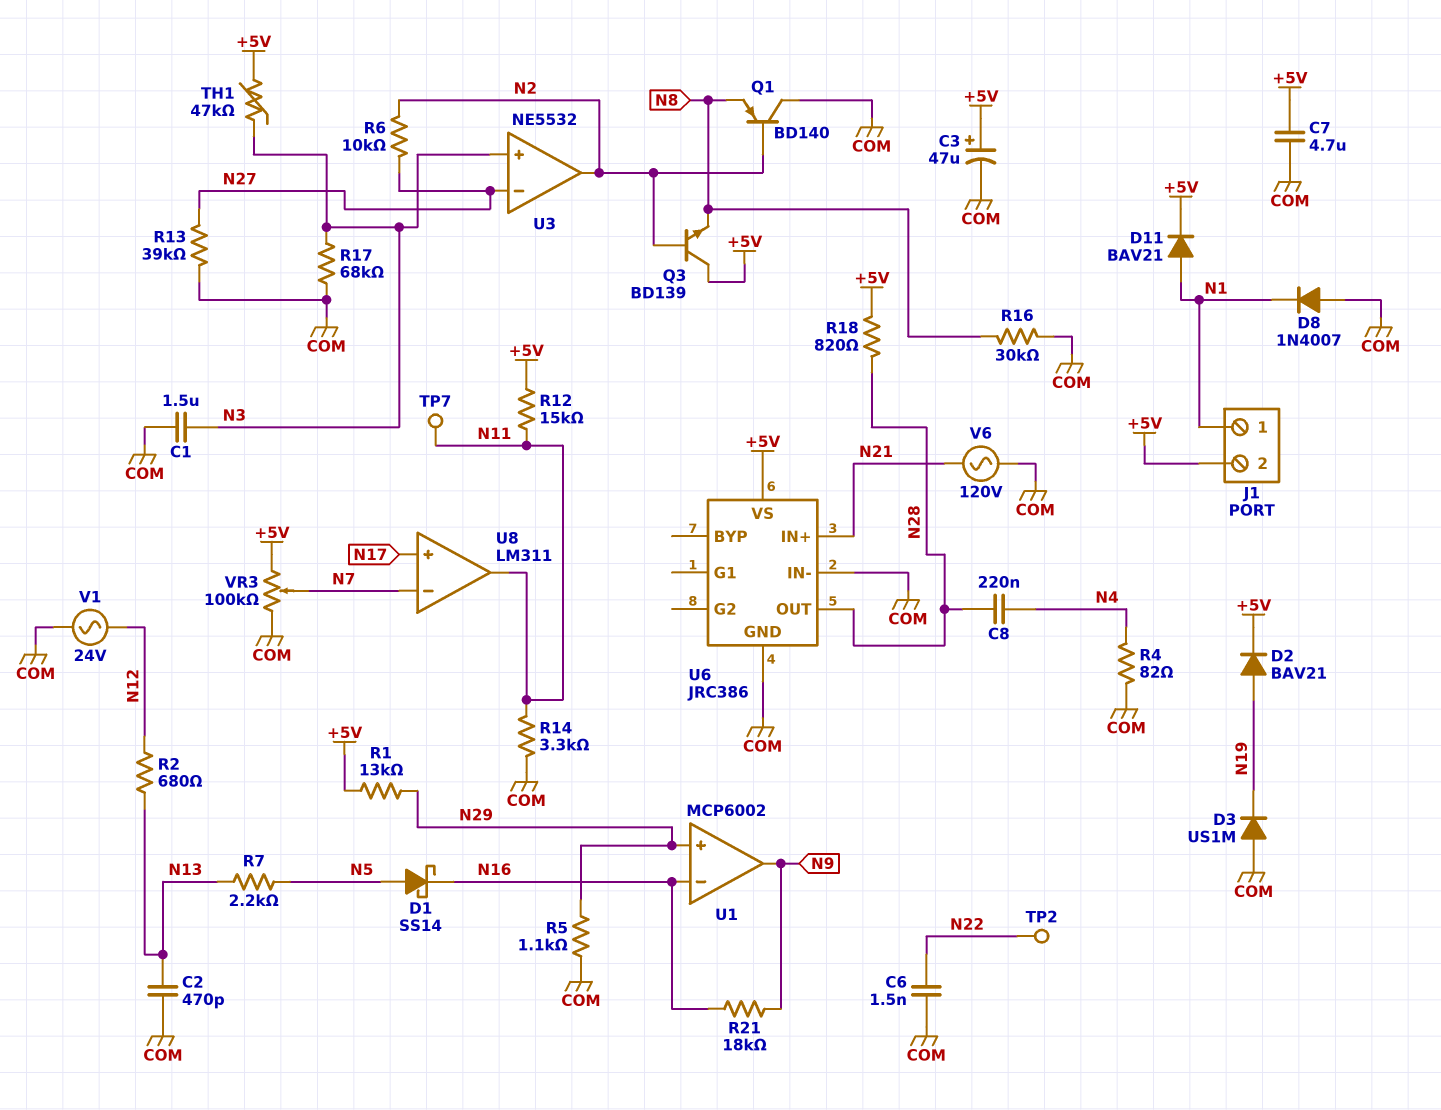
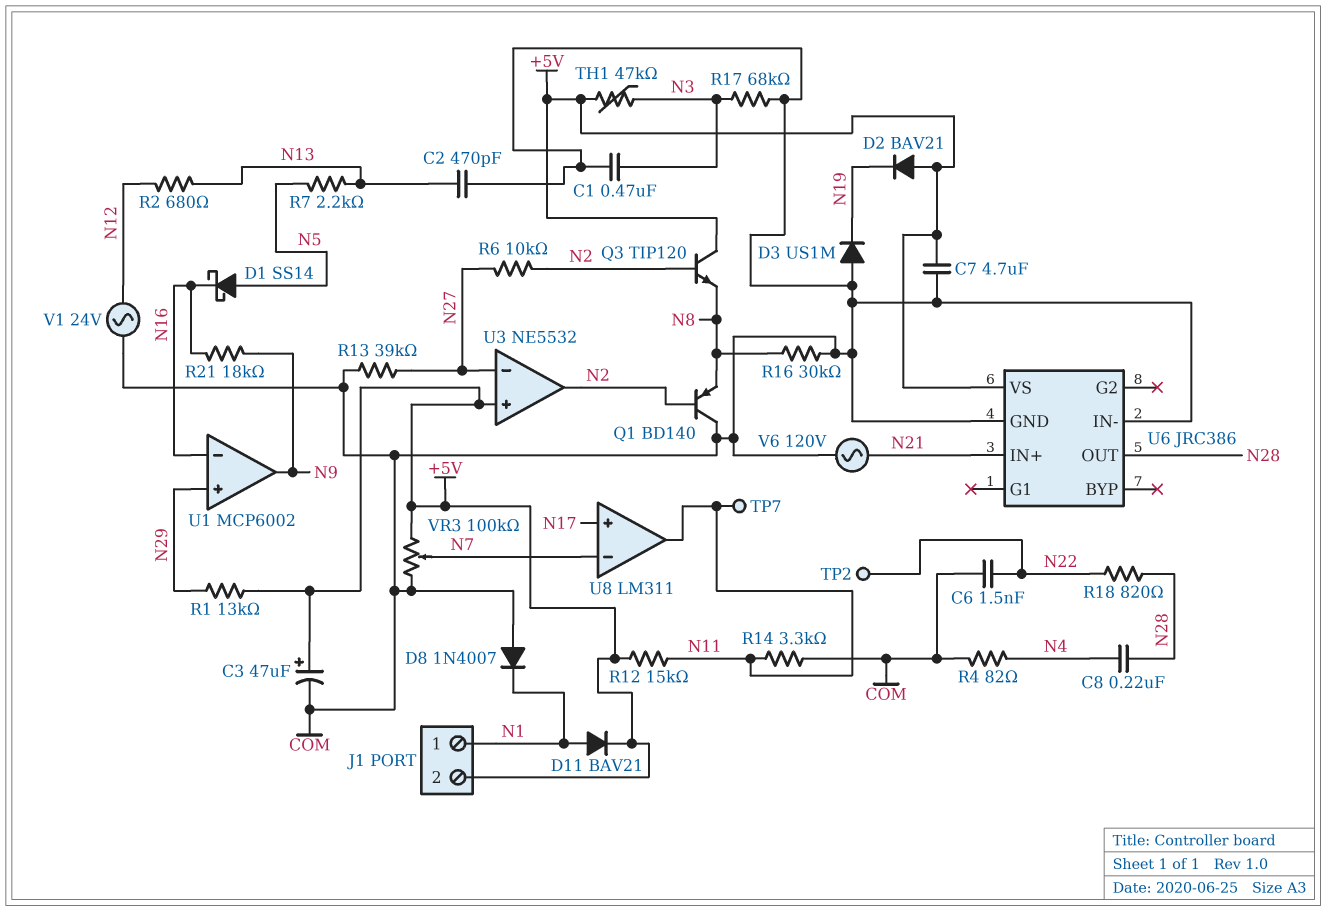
C1: 1.5uF (COM, N3) -> 470nF (COM, N3)
D2: diode BAV21 (A N19, K +5V) -> diode BAV21 (A +5V, K N19)
Q3: NPN BD139 (B N2, C +5V, E N8) -> NPN TIP120 (B N2, C +5V, E N8)
R5: 1.1k (COM, N29) -> none
R18: 820 (+5V, N28) -> 820 (N22, N28)
U3 pin in+: N3 -> +5V

